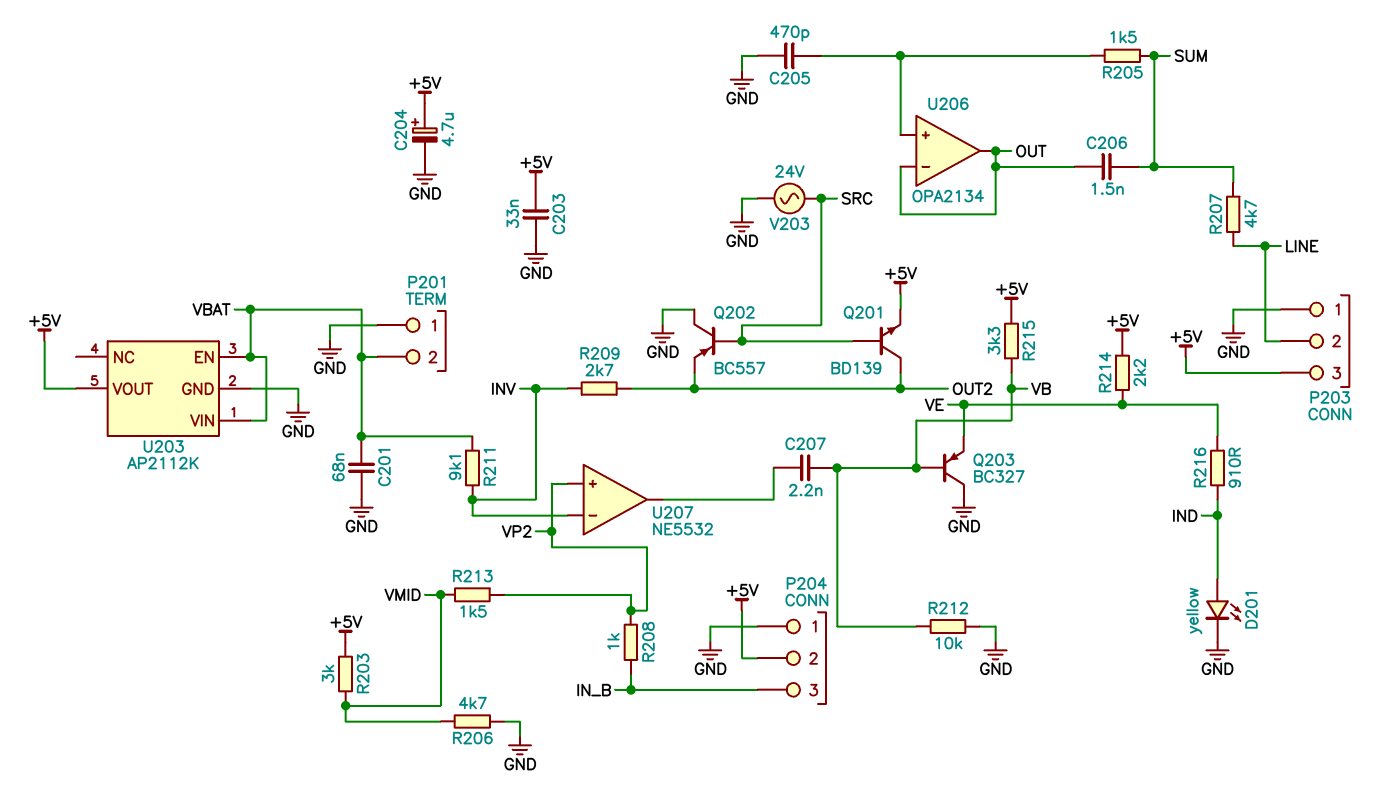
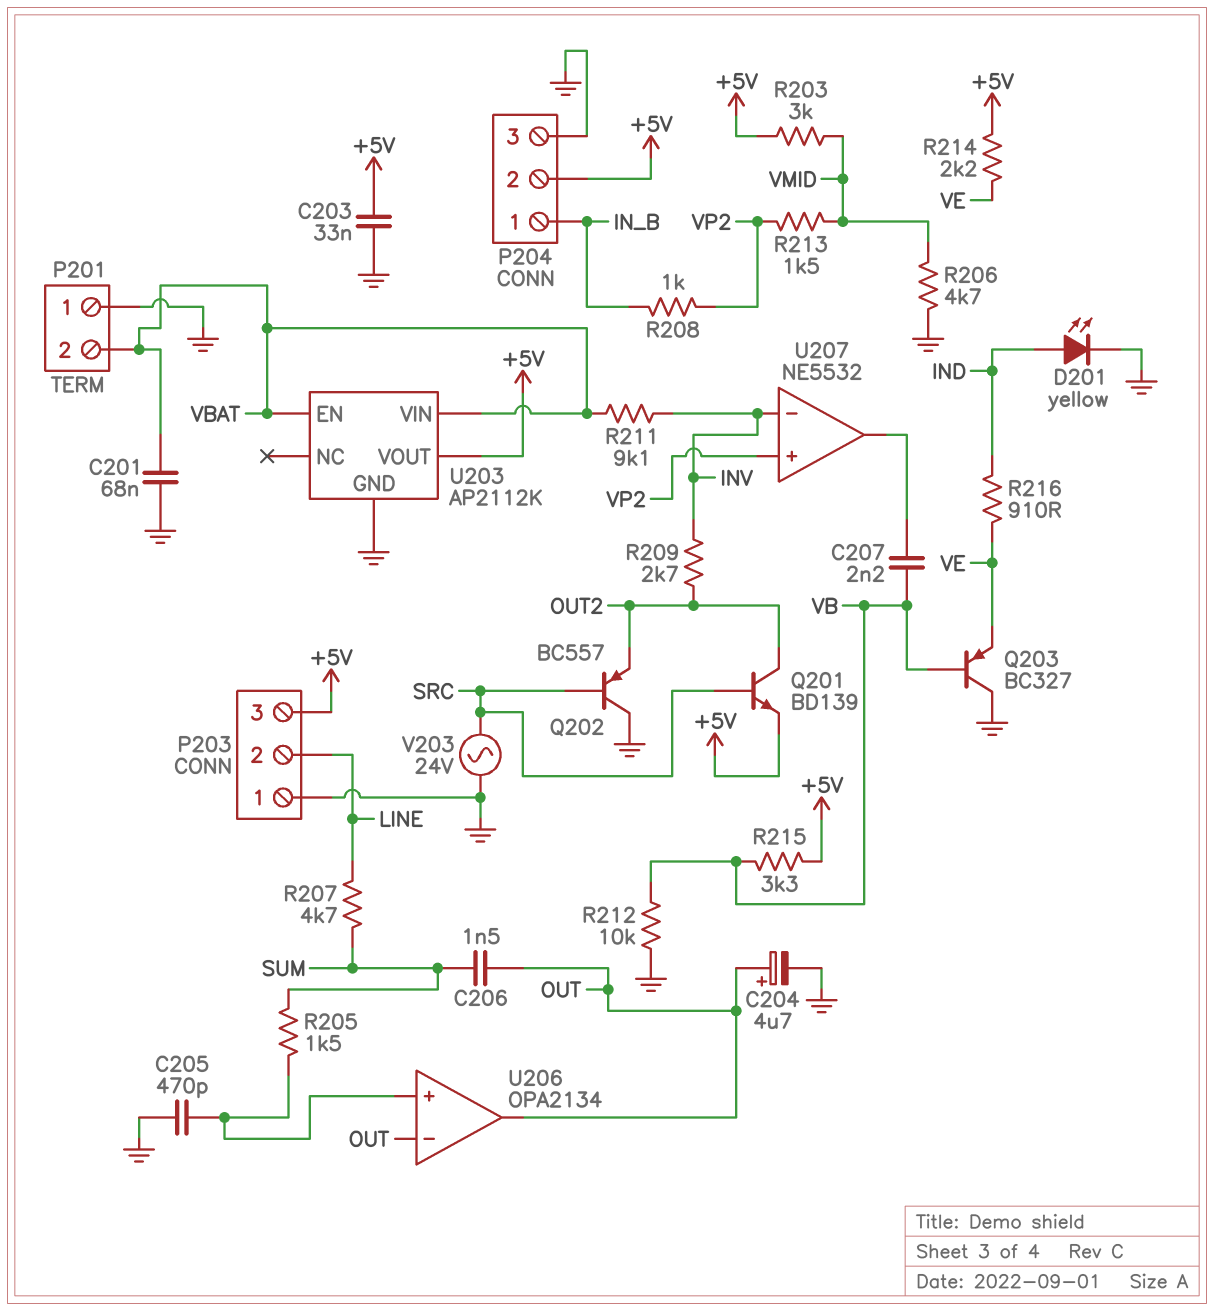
C204: 4.7uF (plus +5V, minus GND) -> 4.7uF (plus OUT, minus GND)
P204 pin 1: GND -> IN_B
P204 pin 3: IN_B -> GND

